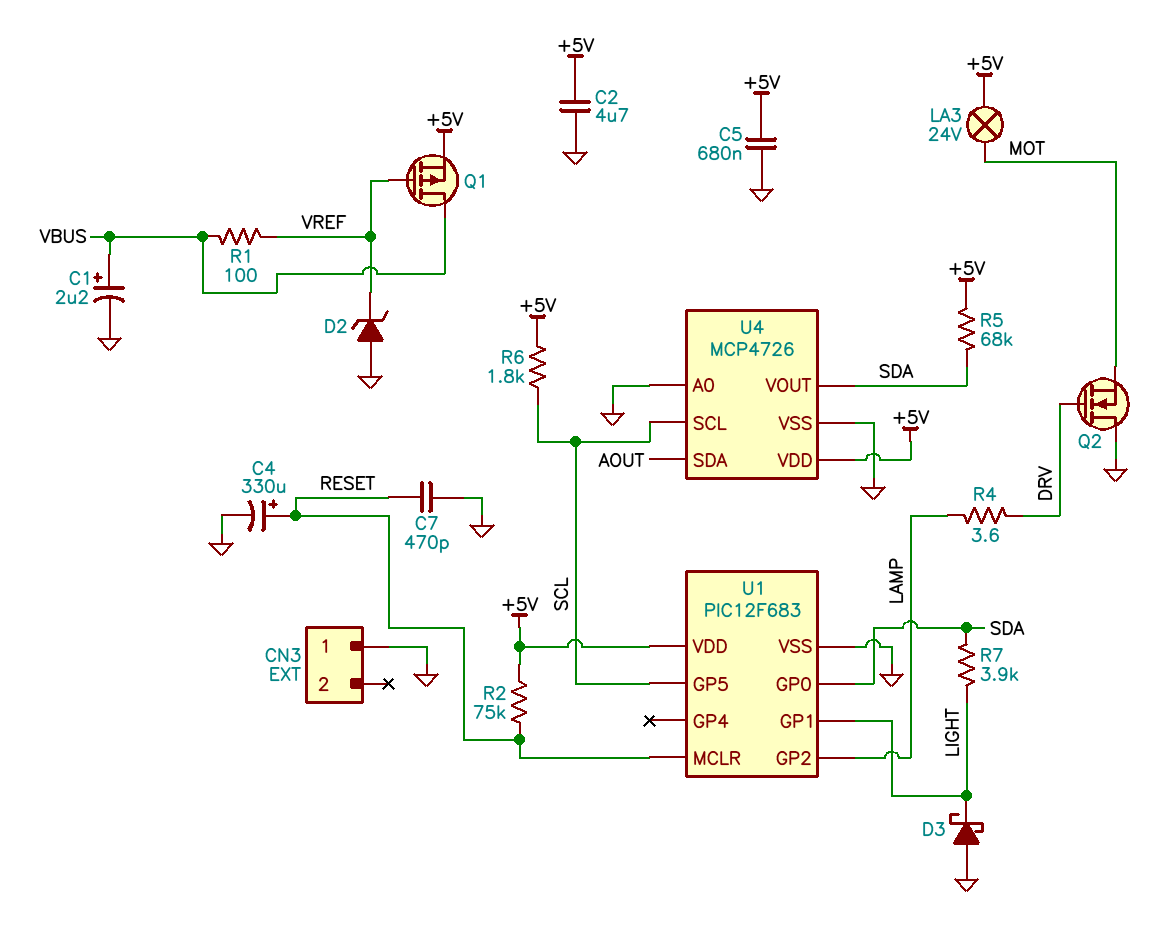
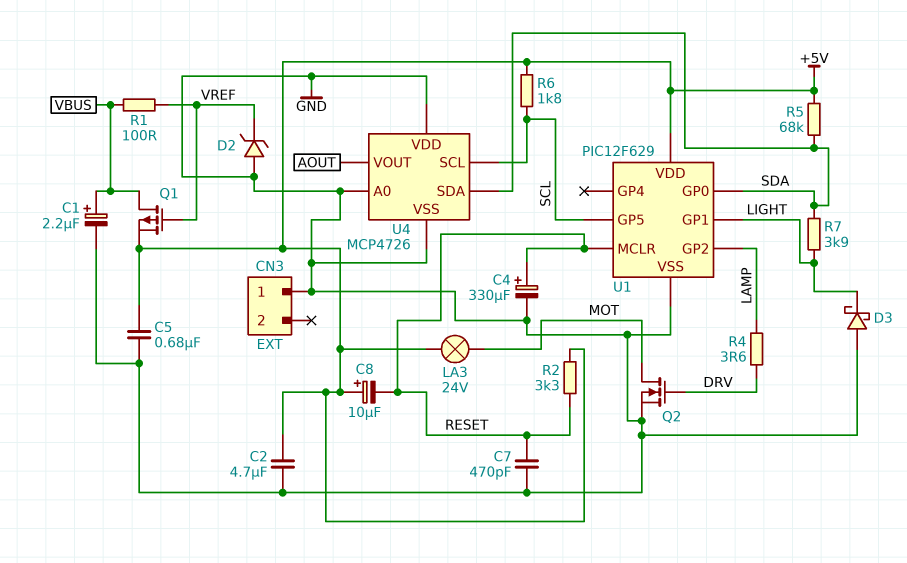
C8: none -> 10uF (plus +5V, minus RESET)
Q2: NMOS (G DRV, D GND, S MOT) -> NMOS (G DRV, D MOT, S GND)
R2: 75k (+5V, RESET) -> 3.3k (+5V, RESET)
U1: PIC12F683 -> PIC12F629
U4 pin SDA: AOUT -> SDA
U4 pin VDD: +5V -> GND
U4 pin VOUT: SDA -> AOUT

